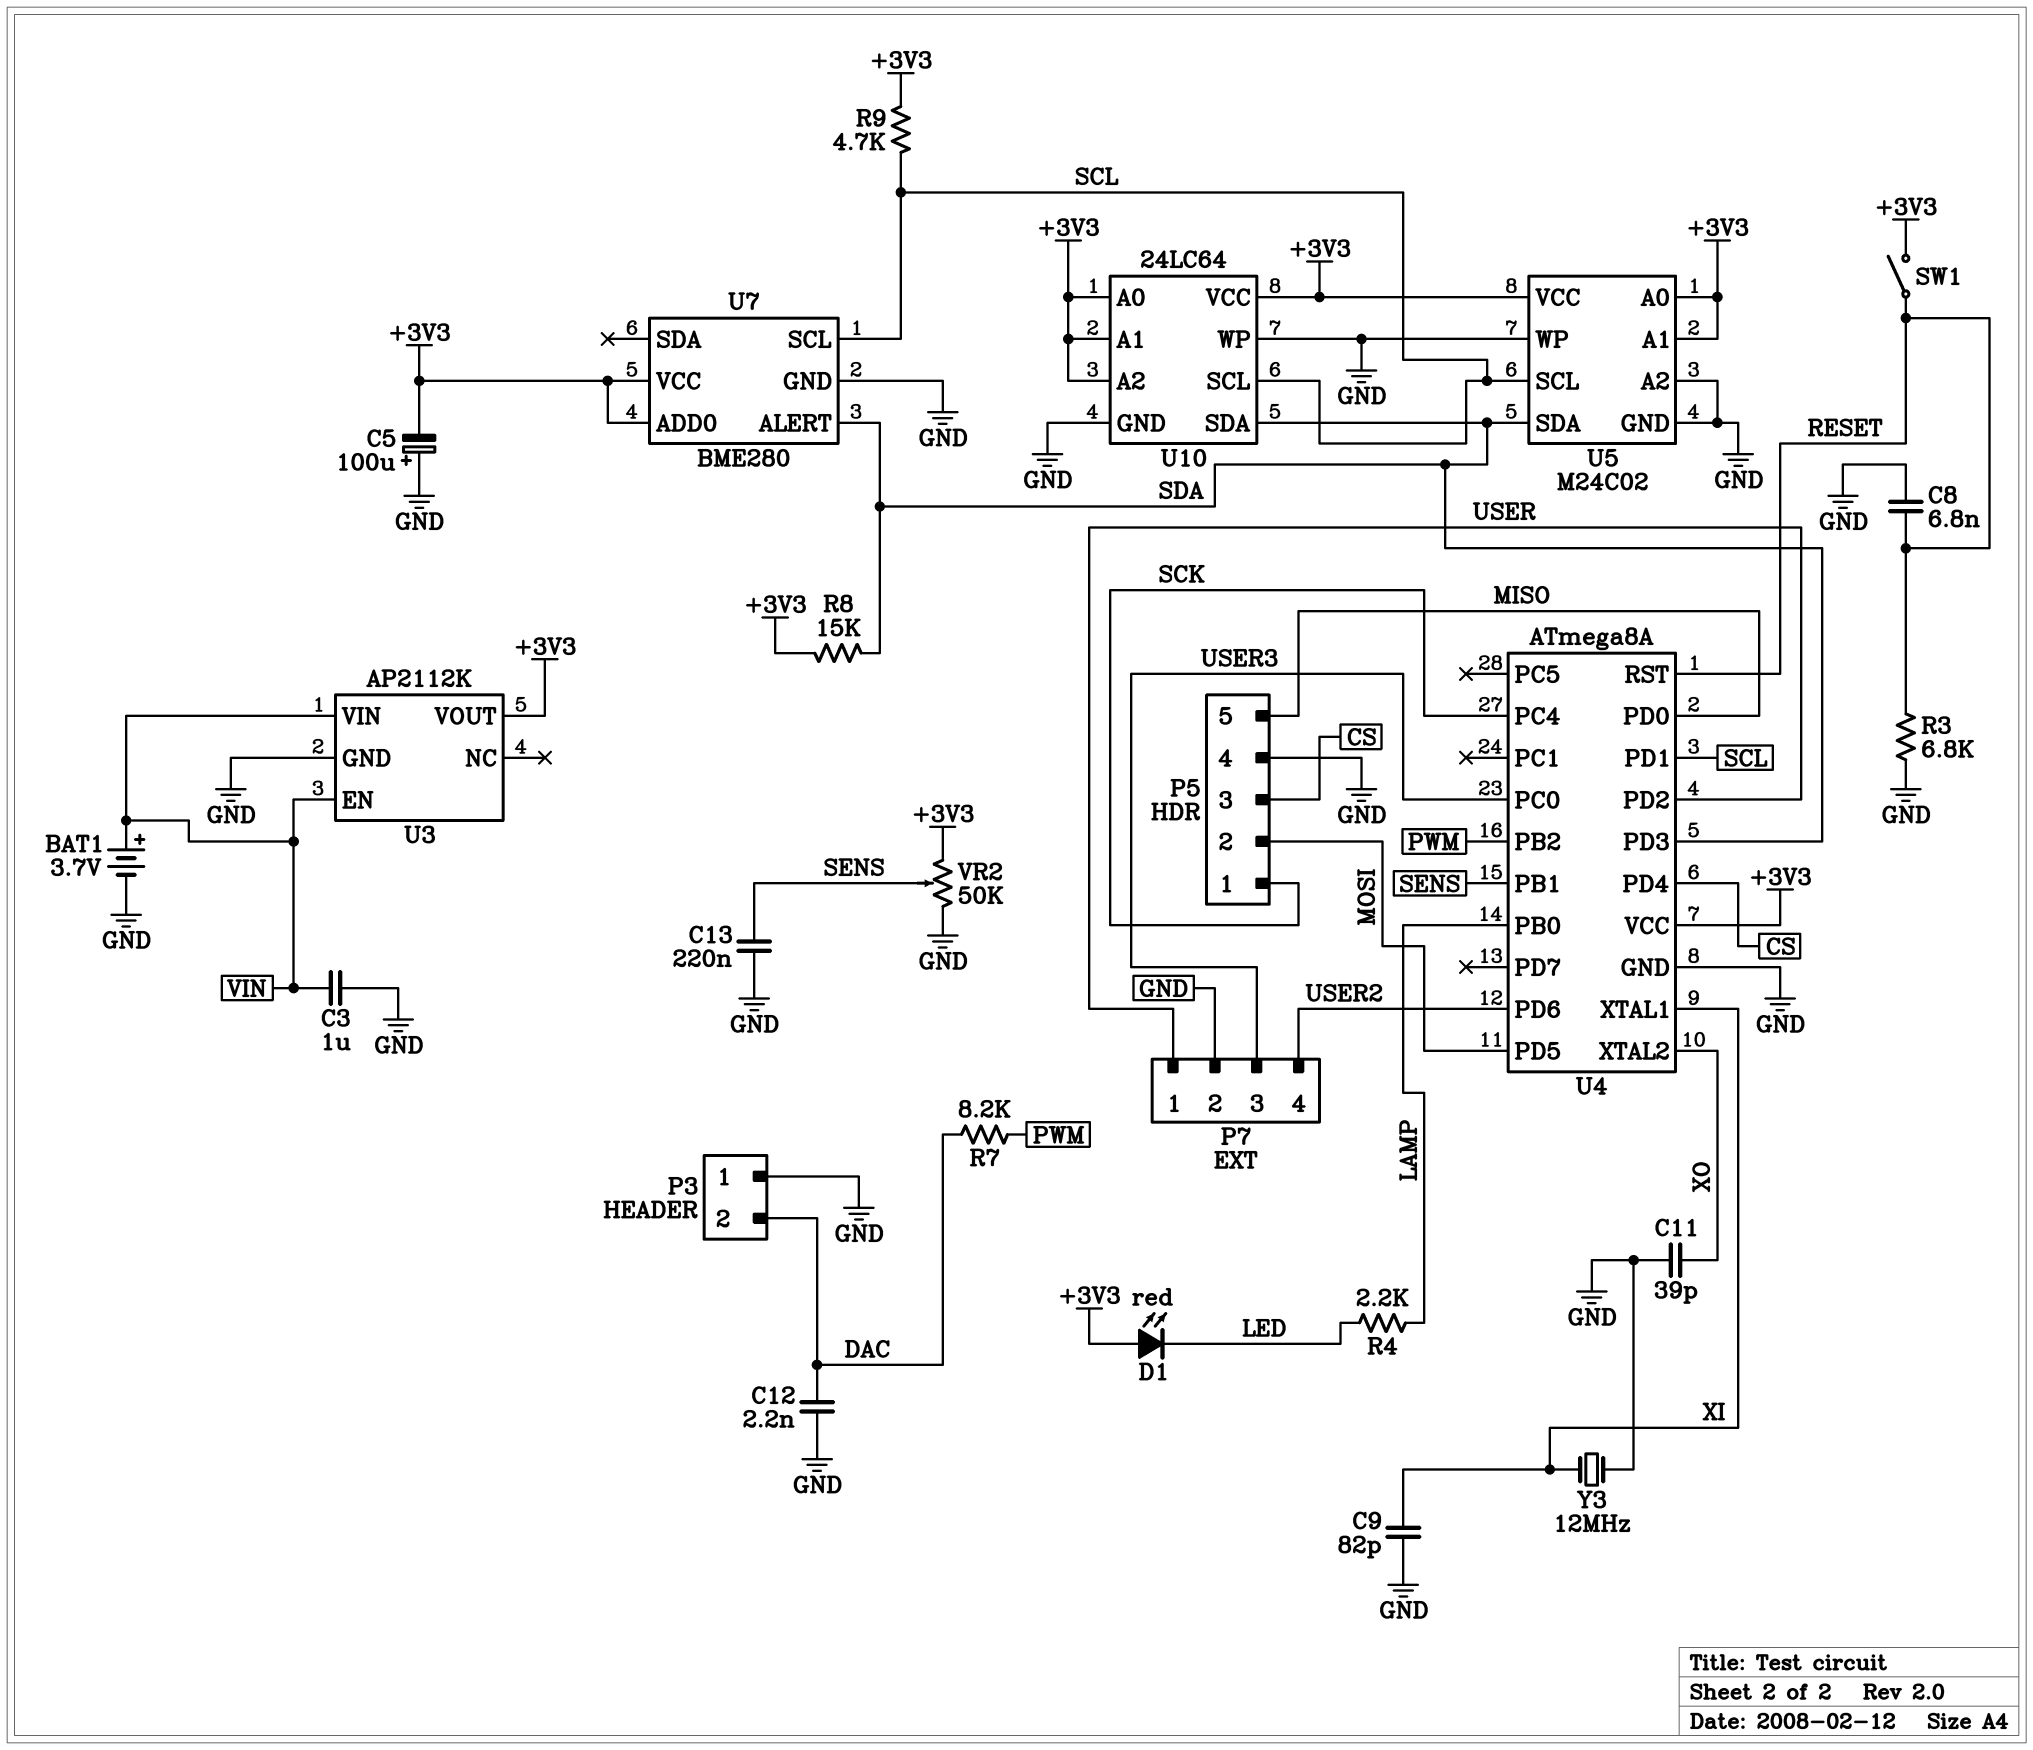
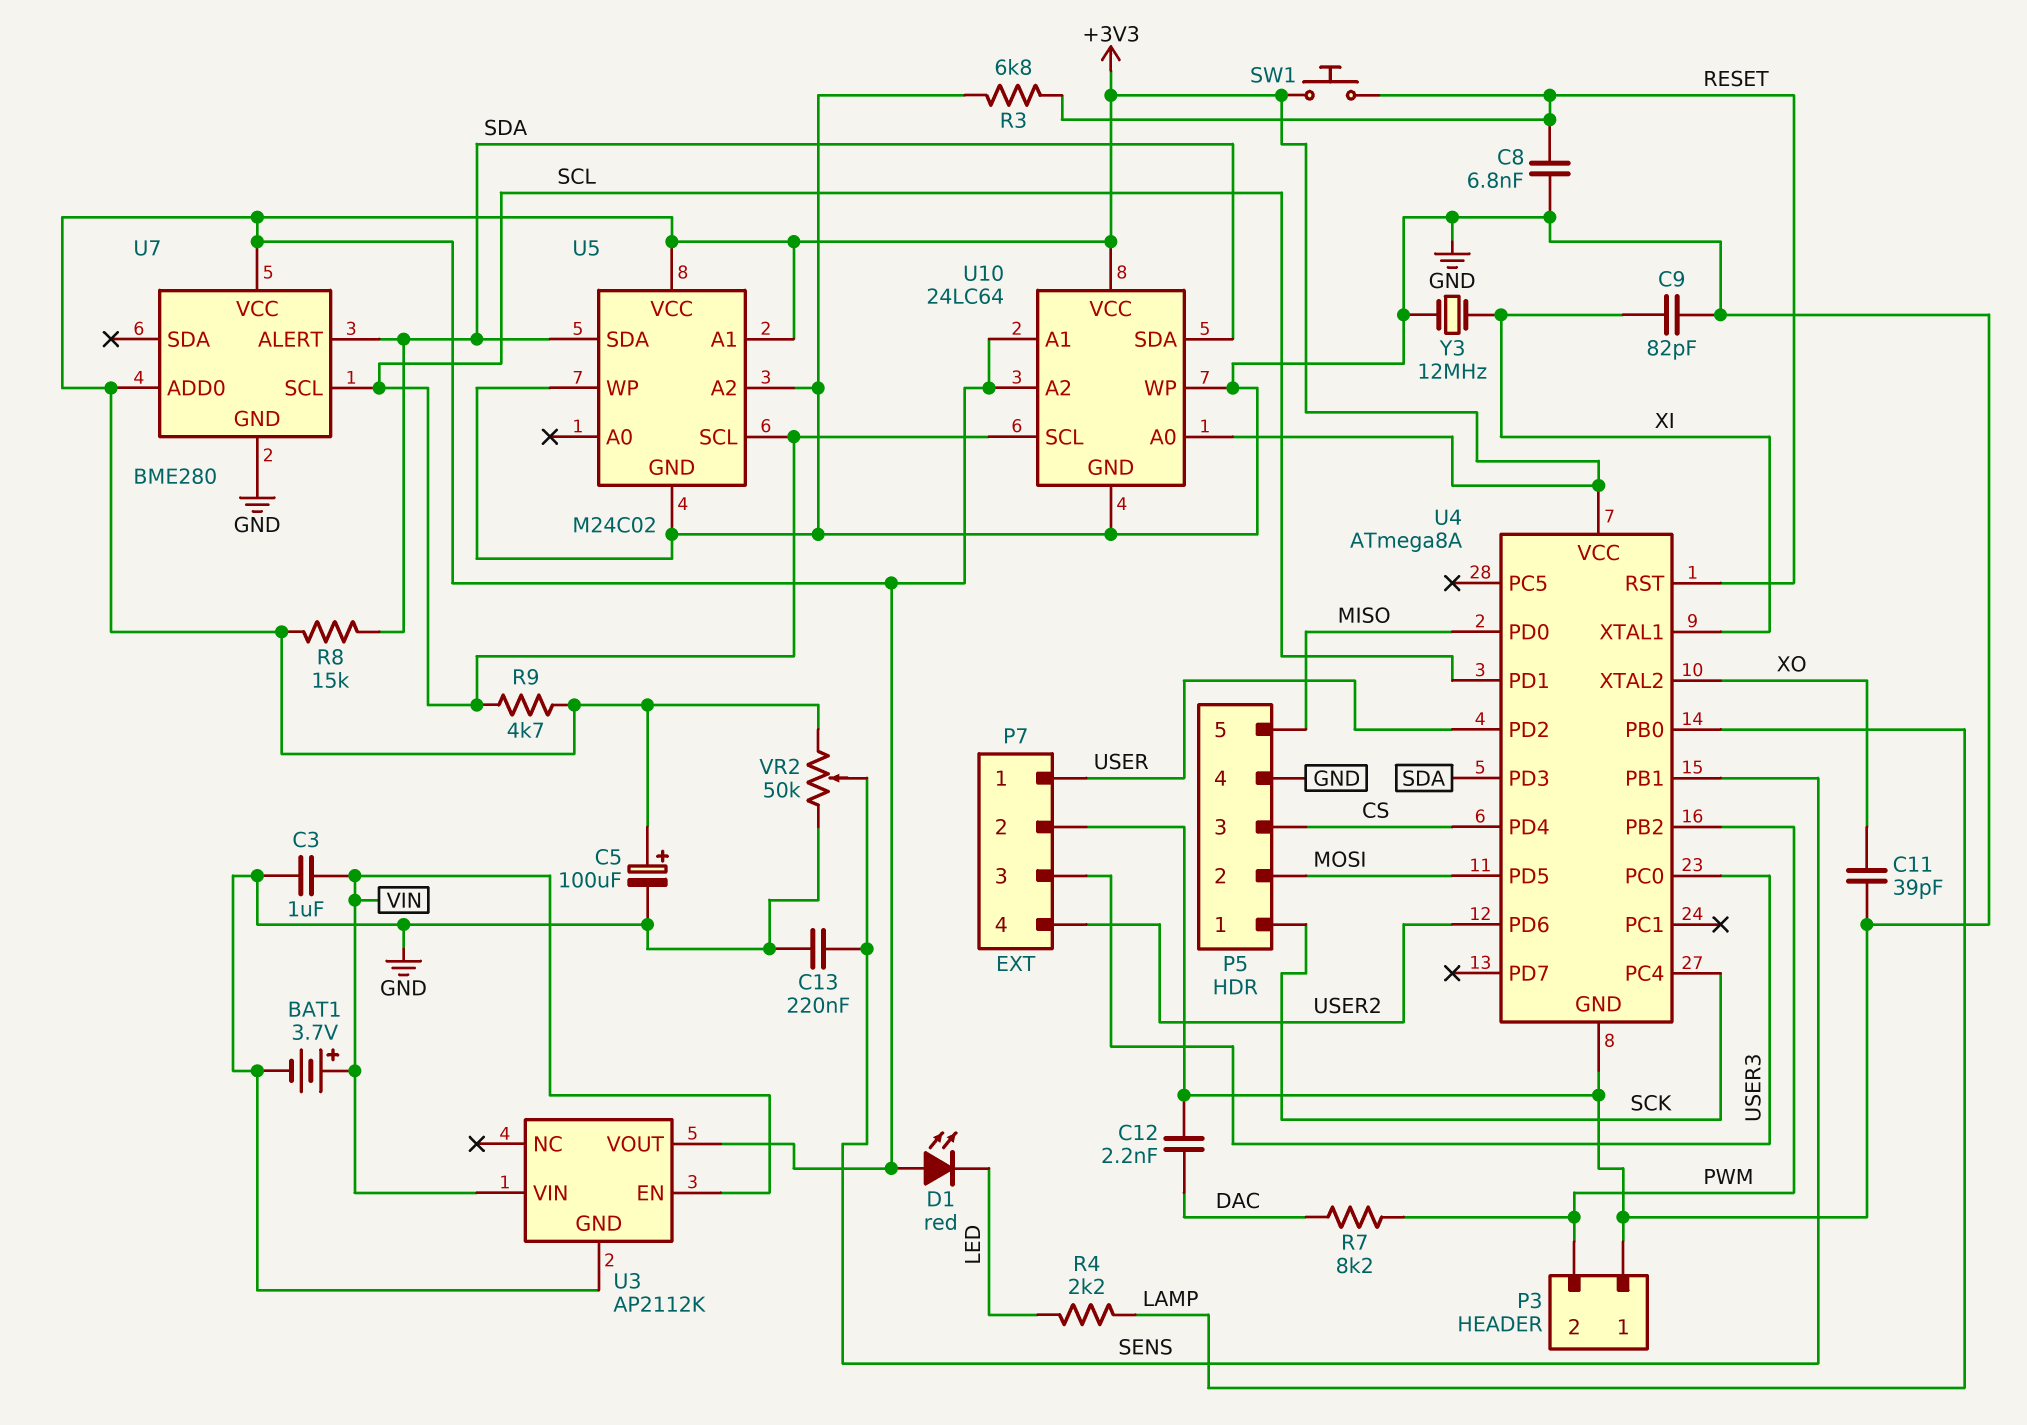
C5: 100uF (plus GND, minus +3V3) -> 100uF (plus +3V3, minus GND)
P3 pin 2: DAC -> PWM
SW1: switch (+3V3, RESET) -> button (+3V3, RESET)
U5 pin A0: +3V3 -> none

